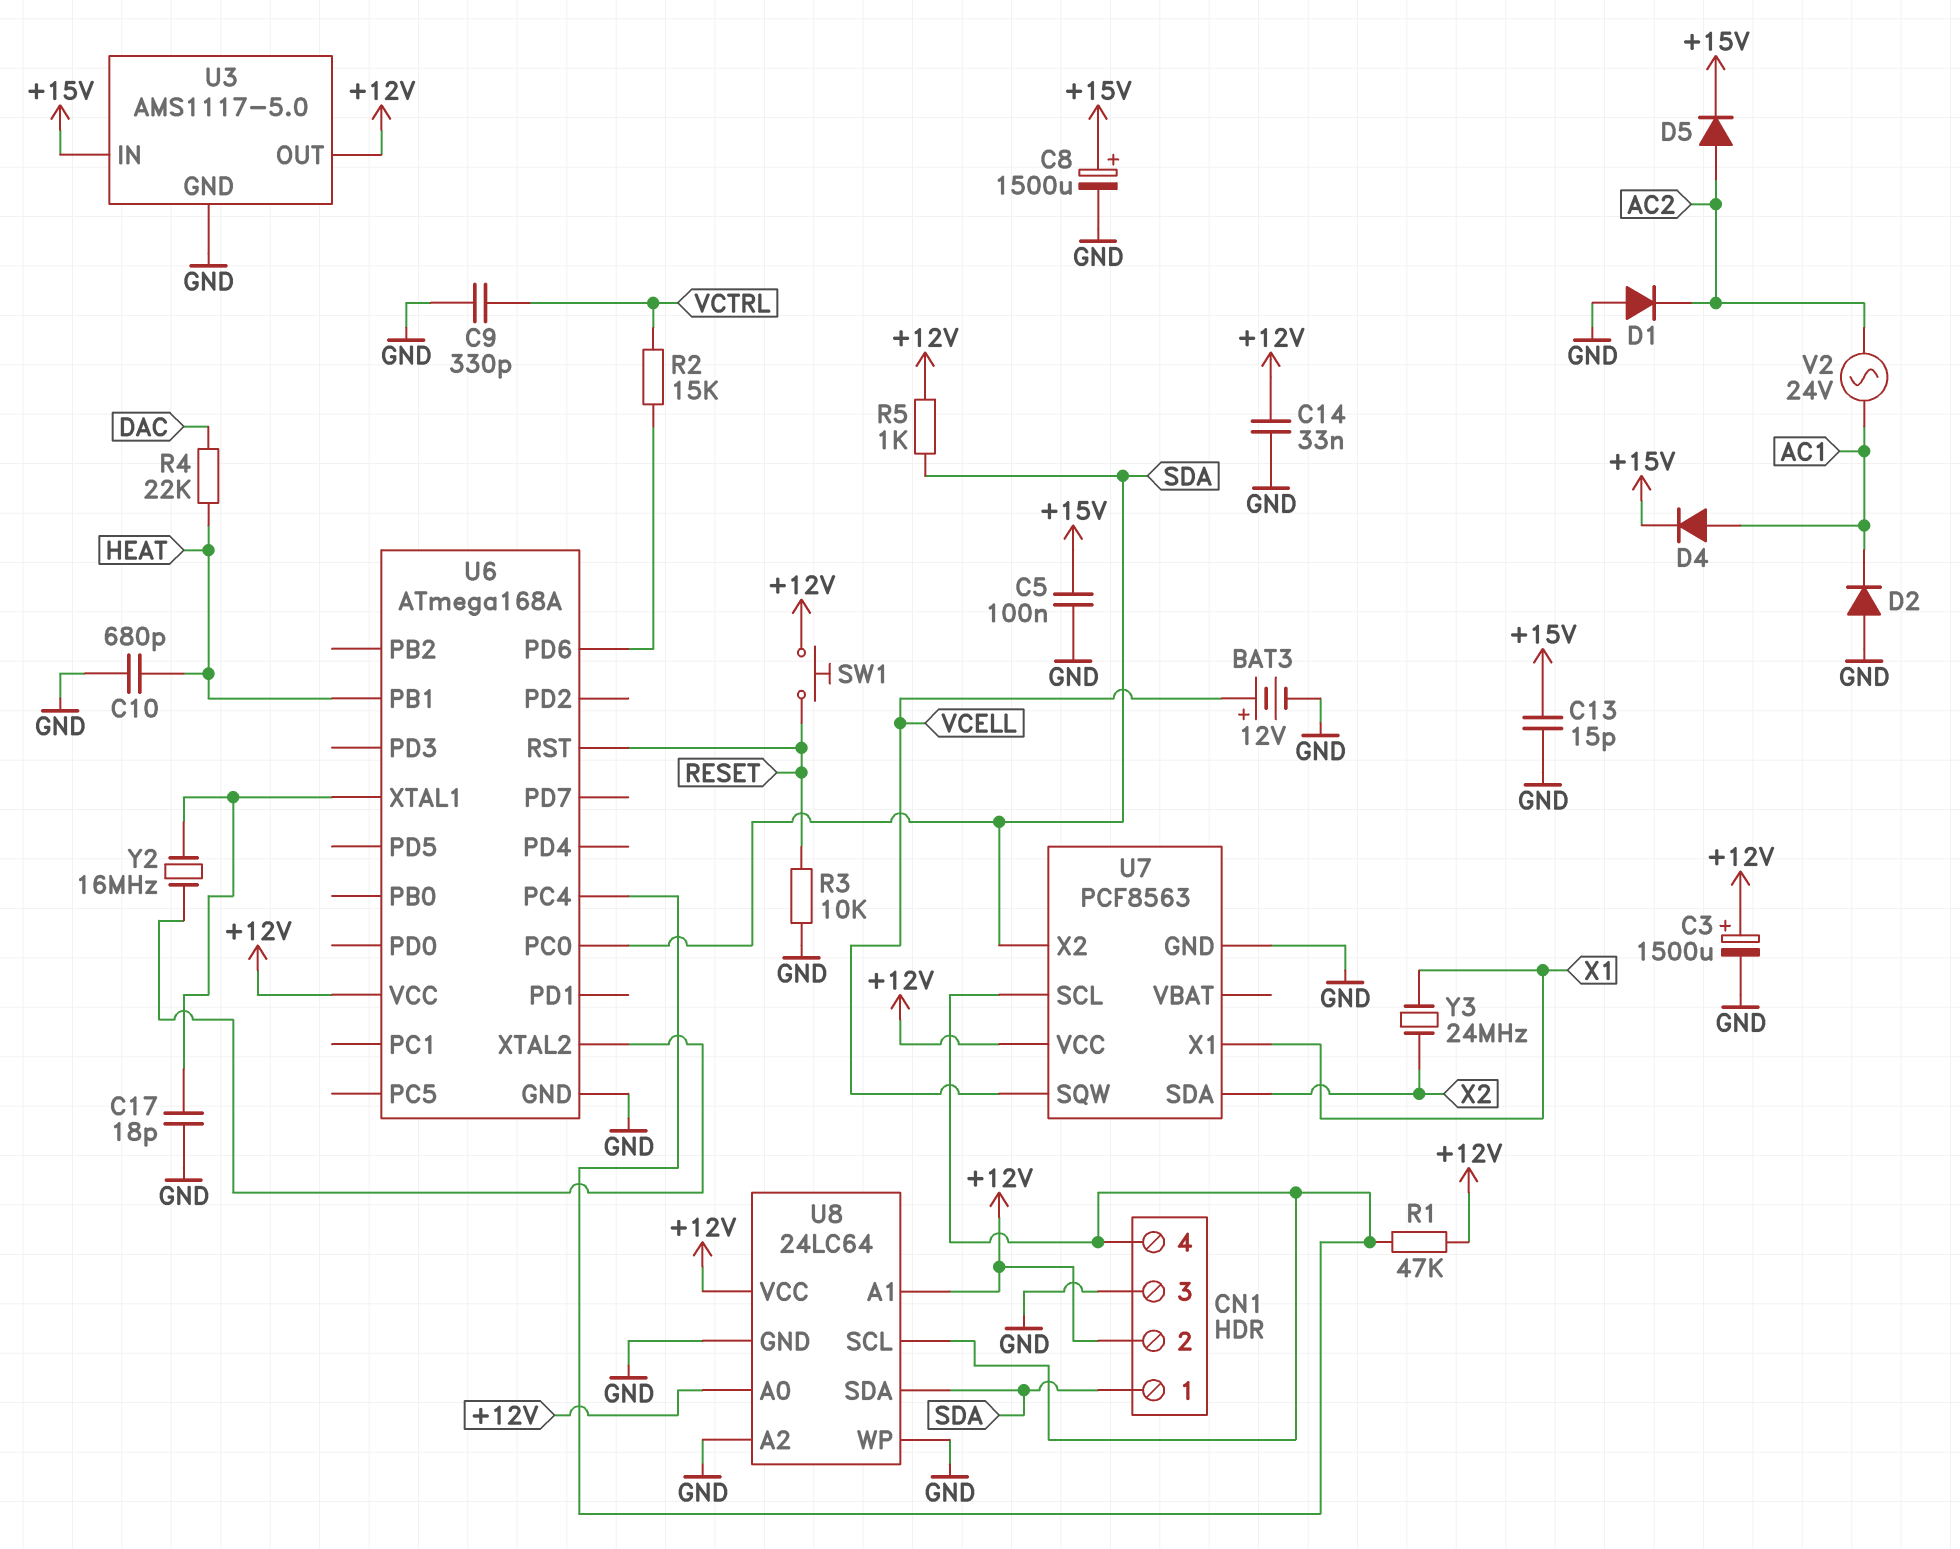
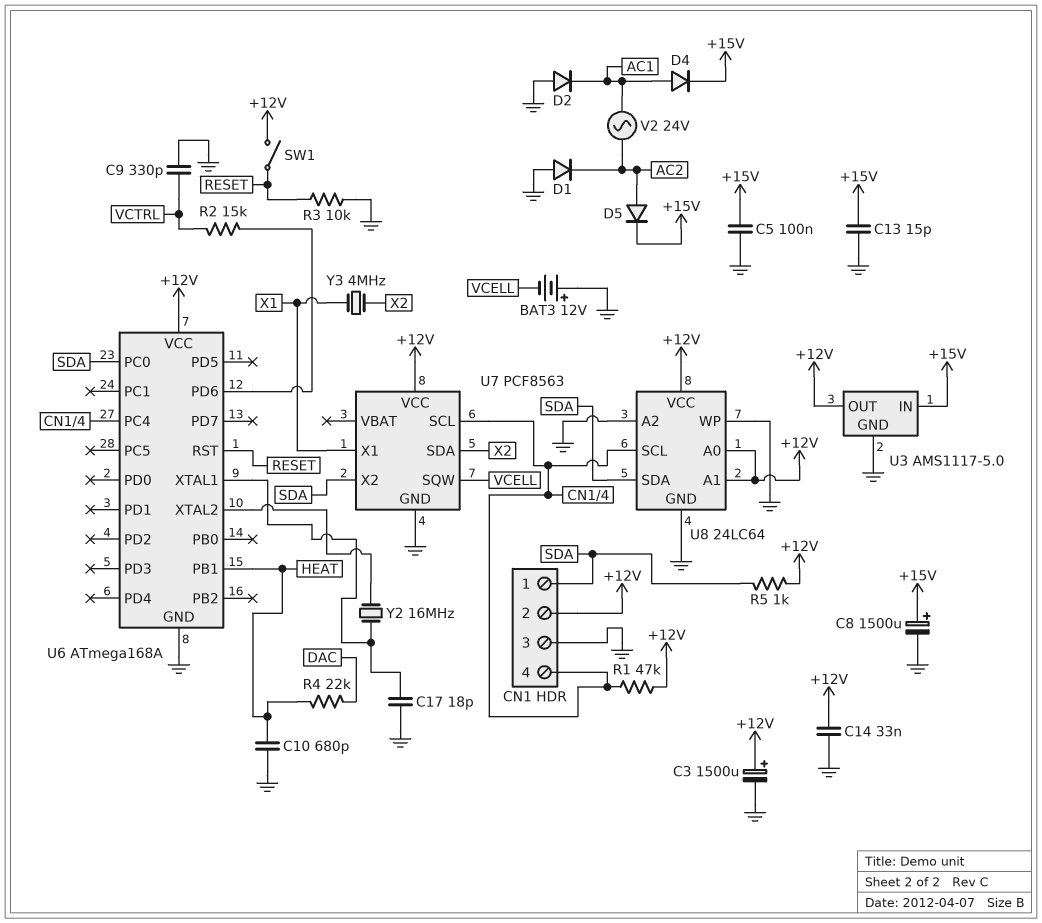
BAT3: 12V (plus VCELL, minus GND) -> 12V (plus GND, minus VCELL)
SW1: button (+12V, RESET) -> switch (+12V, RESET)
Y3: 24MHz (X1, X2) -> 4MHz (X1, X2)

